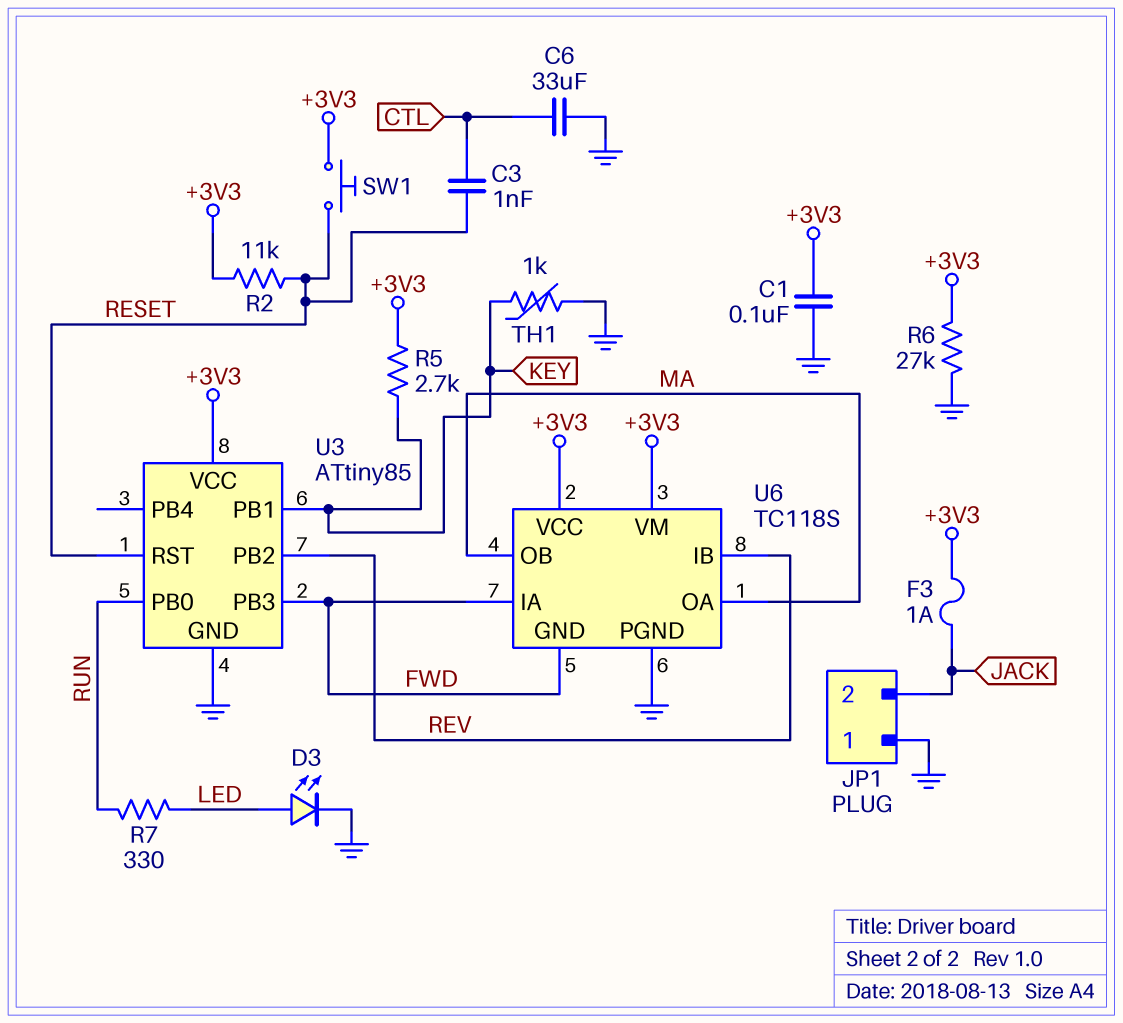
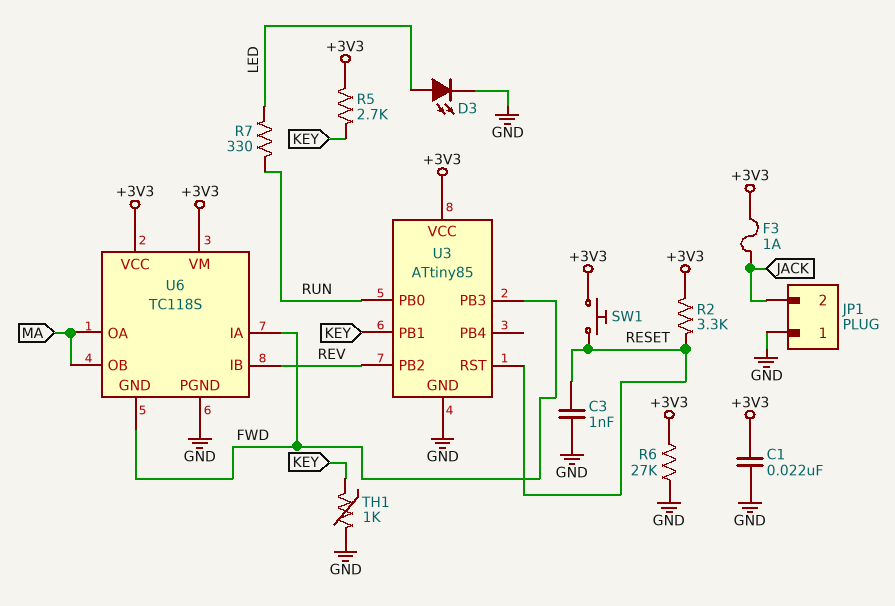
C1: 100nF (+3V3, GND) -> 22nF (+3V3, GND)
C3: 1nF (CTL, RESET) -> 1nF (GND, RESET)
C6: 33uF (CTL, GND) -> none
R2: 11k (+3V3, RESET) -> 3.3k (+3V3, RESET)

